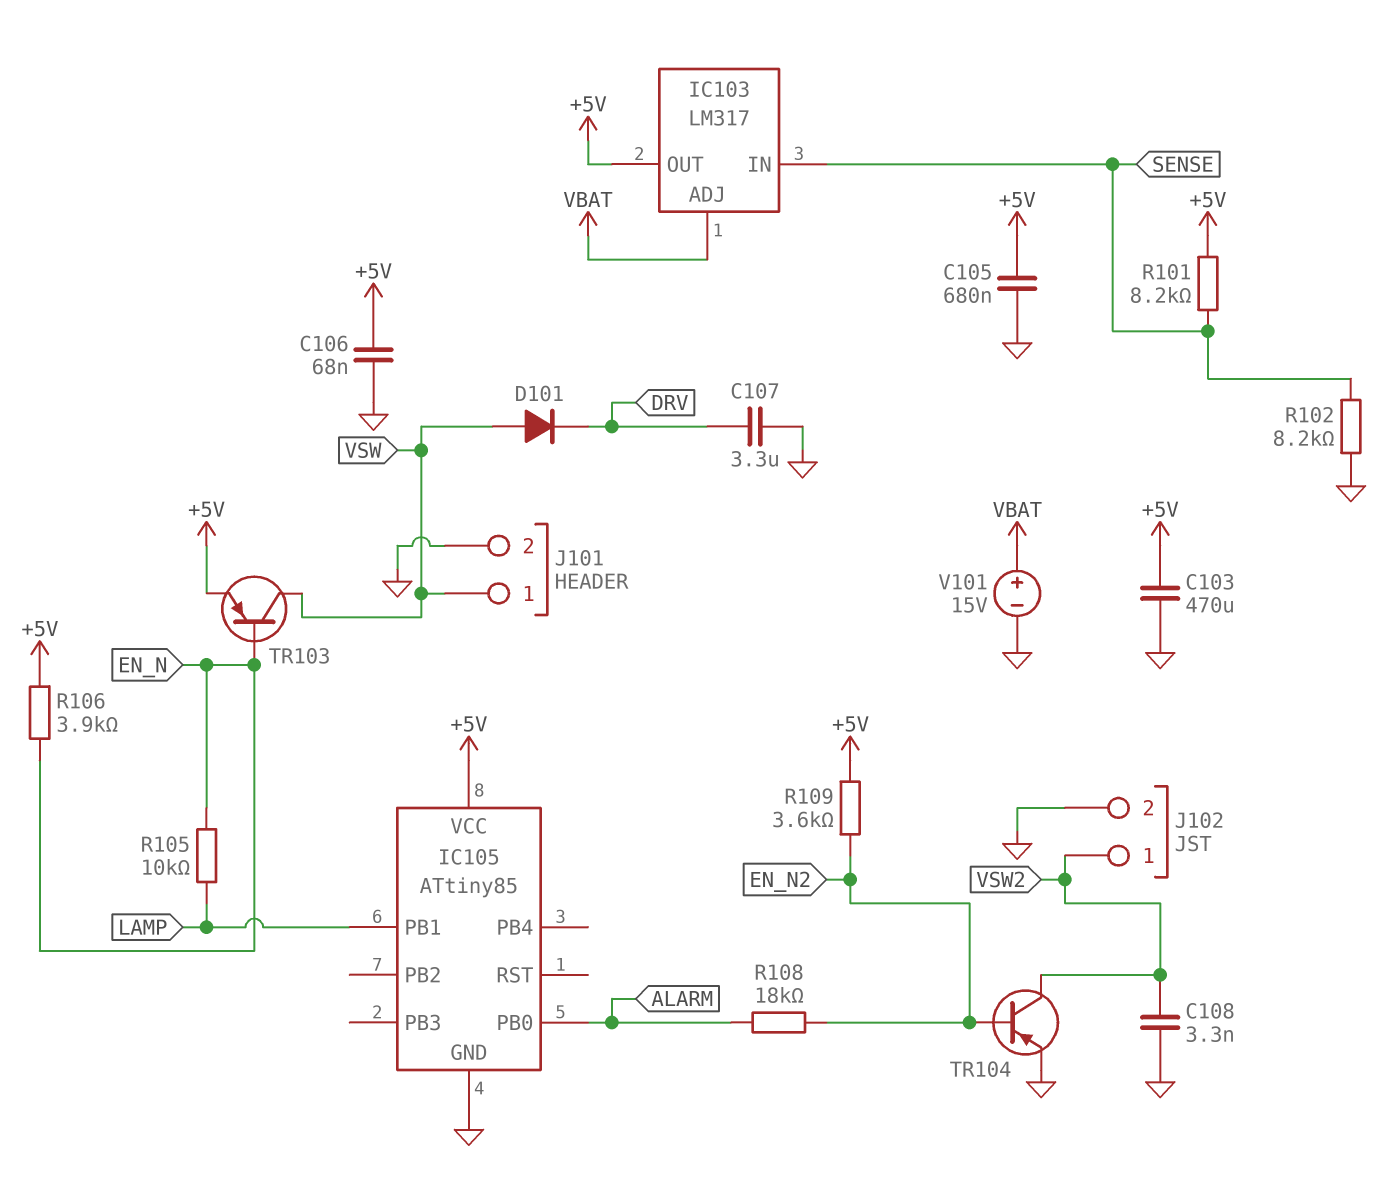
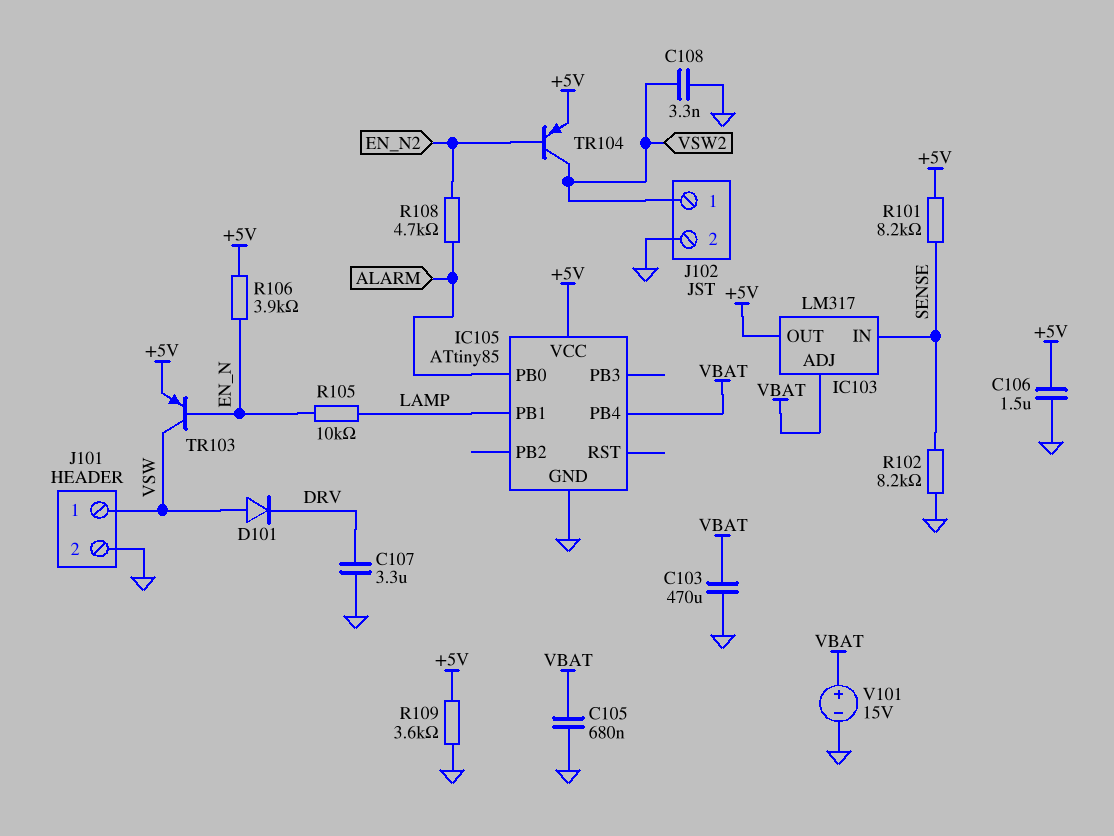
C103: 470uF (+5V, GND) -> 470uF (GND, VBAT)
C105: 680nF (+5V, GND) -> 680nF (GND, VBAT)
C106: 68nF (+5V, GND) -> 1.5uF (+5V, GND)
IC105 pin PB4: none -> VBAT
R108: 18k (ALARM, EN_N2) -> 4.7k (ALARM, EN_N2)
R109: 3.6k (+5V, EN_N2) -> 3.6k (+5V, GND)
TR104: PNP (B EN_N2, C VSW2, E GND) -> PNP (B EN_N2, C VSW2, E +5V)

